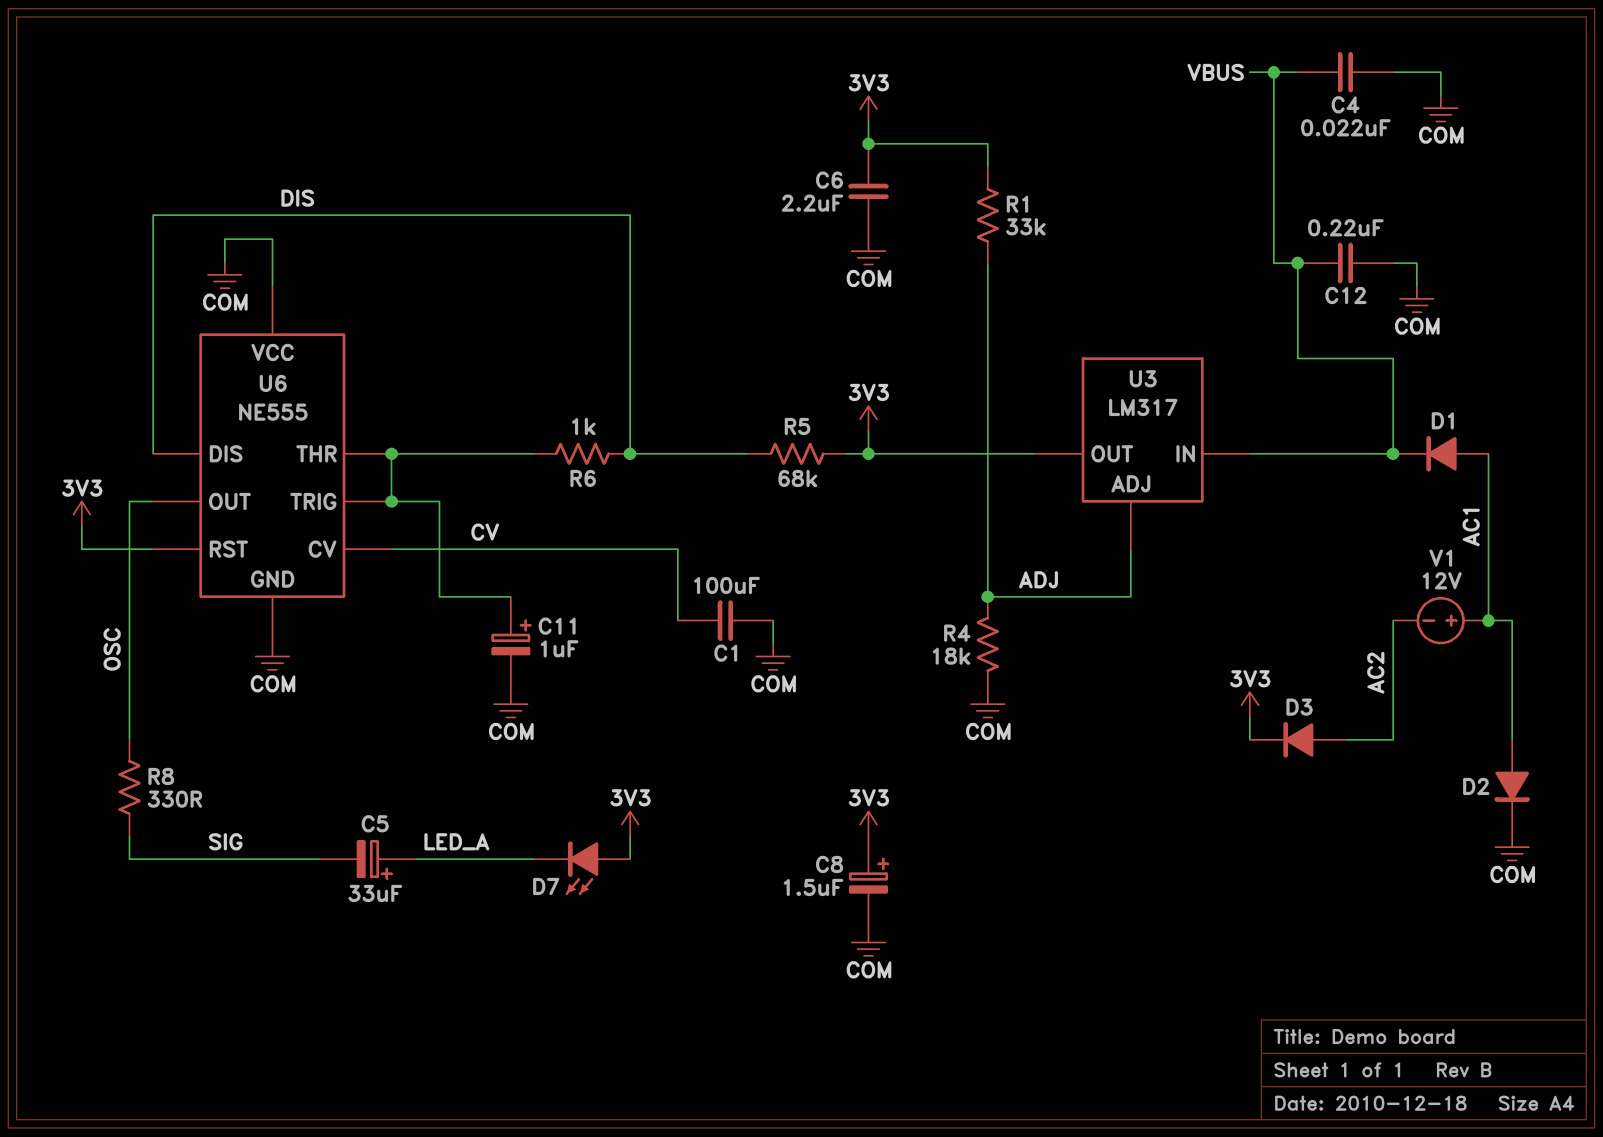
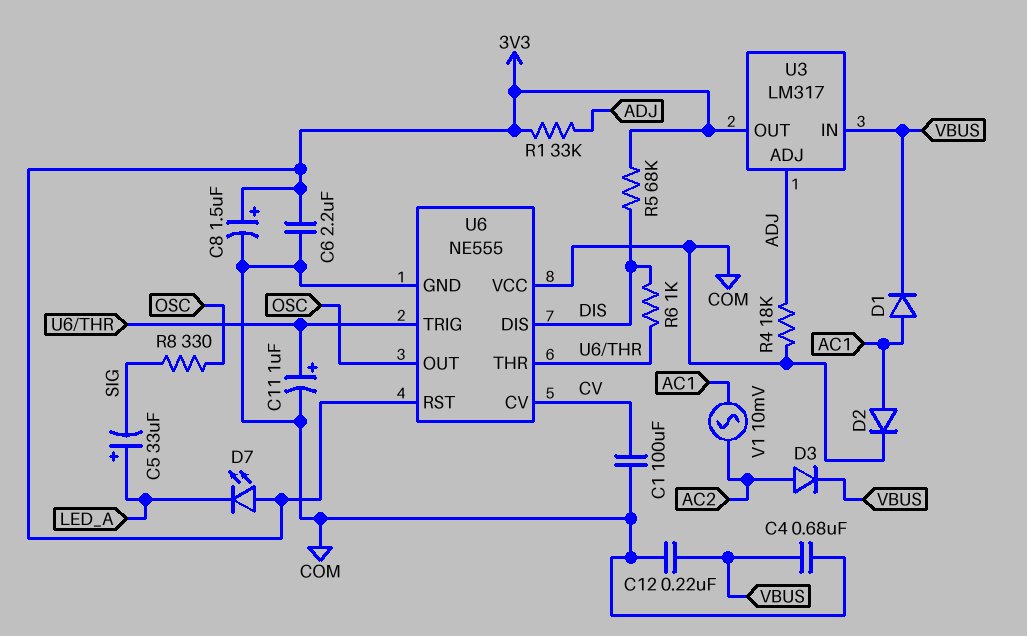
C4: 22nF (COM, VBUS) -> 680nF (COM, VBUS)
D3: diode (A AC2, K 3V3) -> diode (A AC2, K VBUS)
V1: 12V (plus AC1, minus AC2) -> AC 10mV (AC1, AC2)

